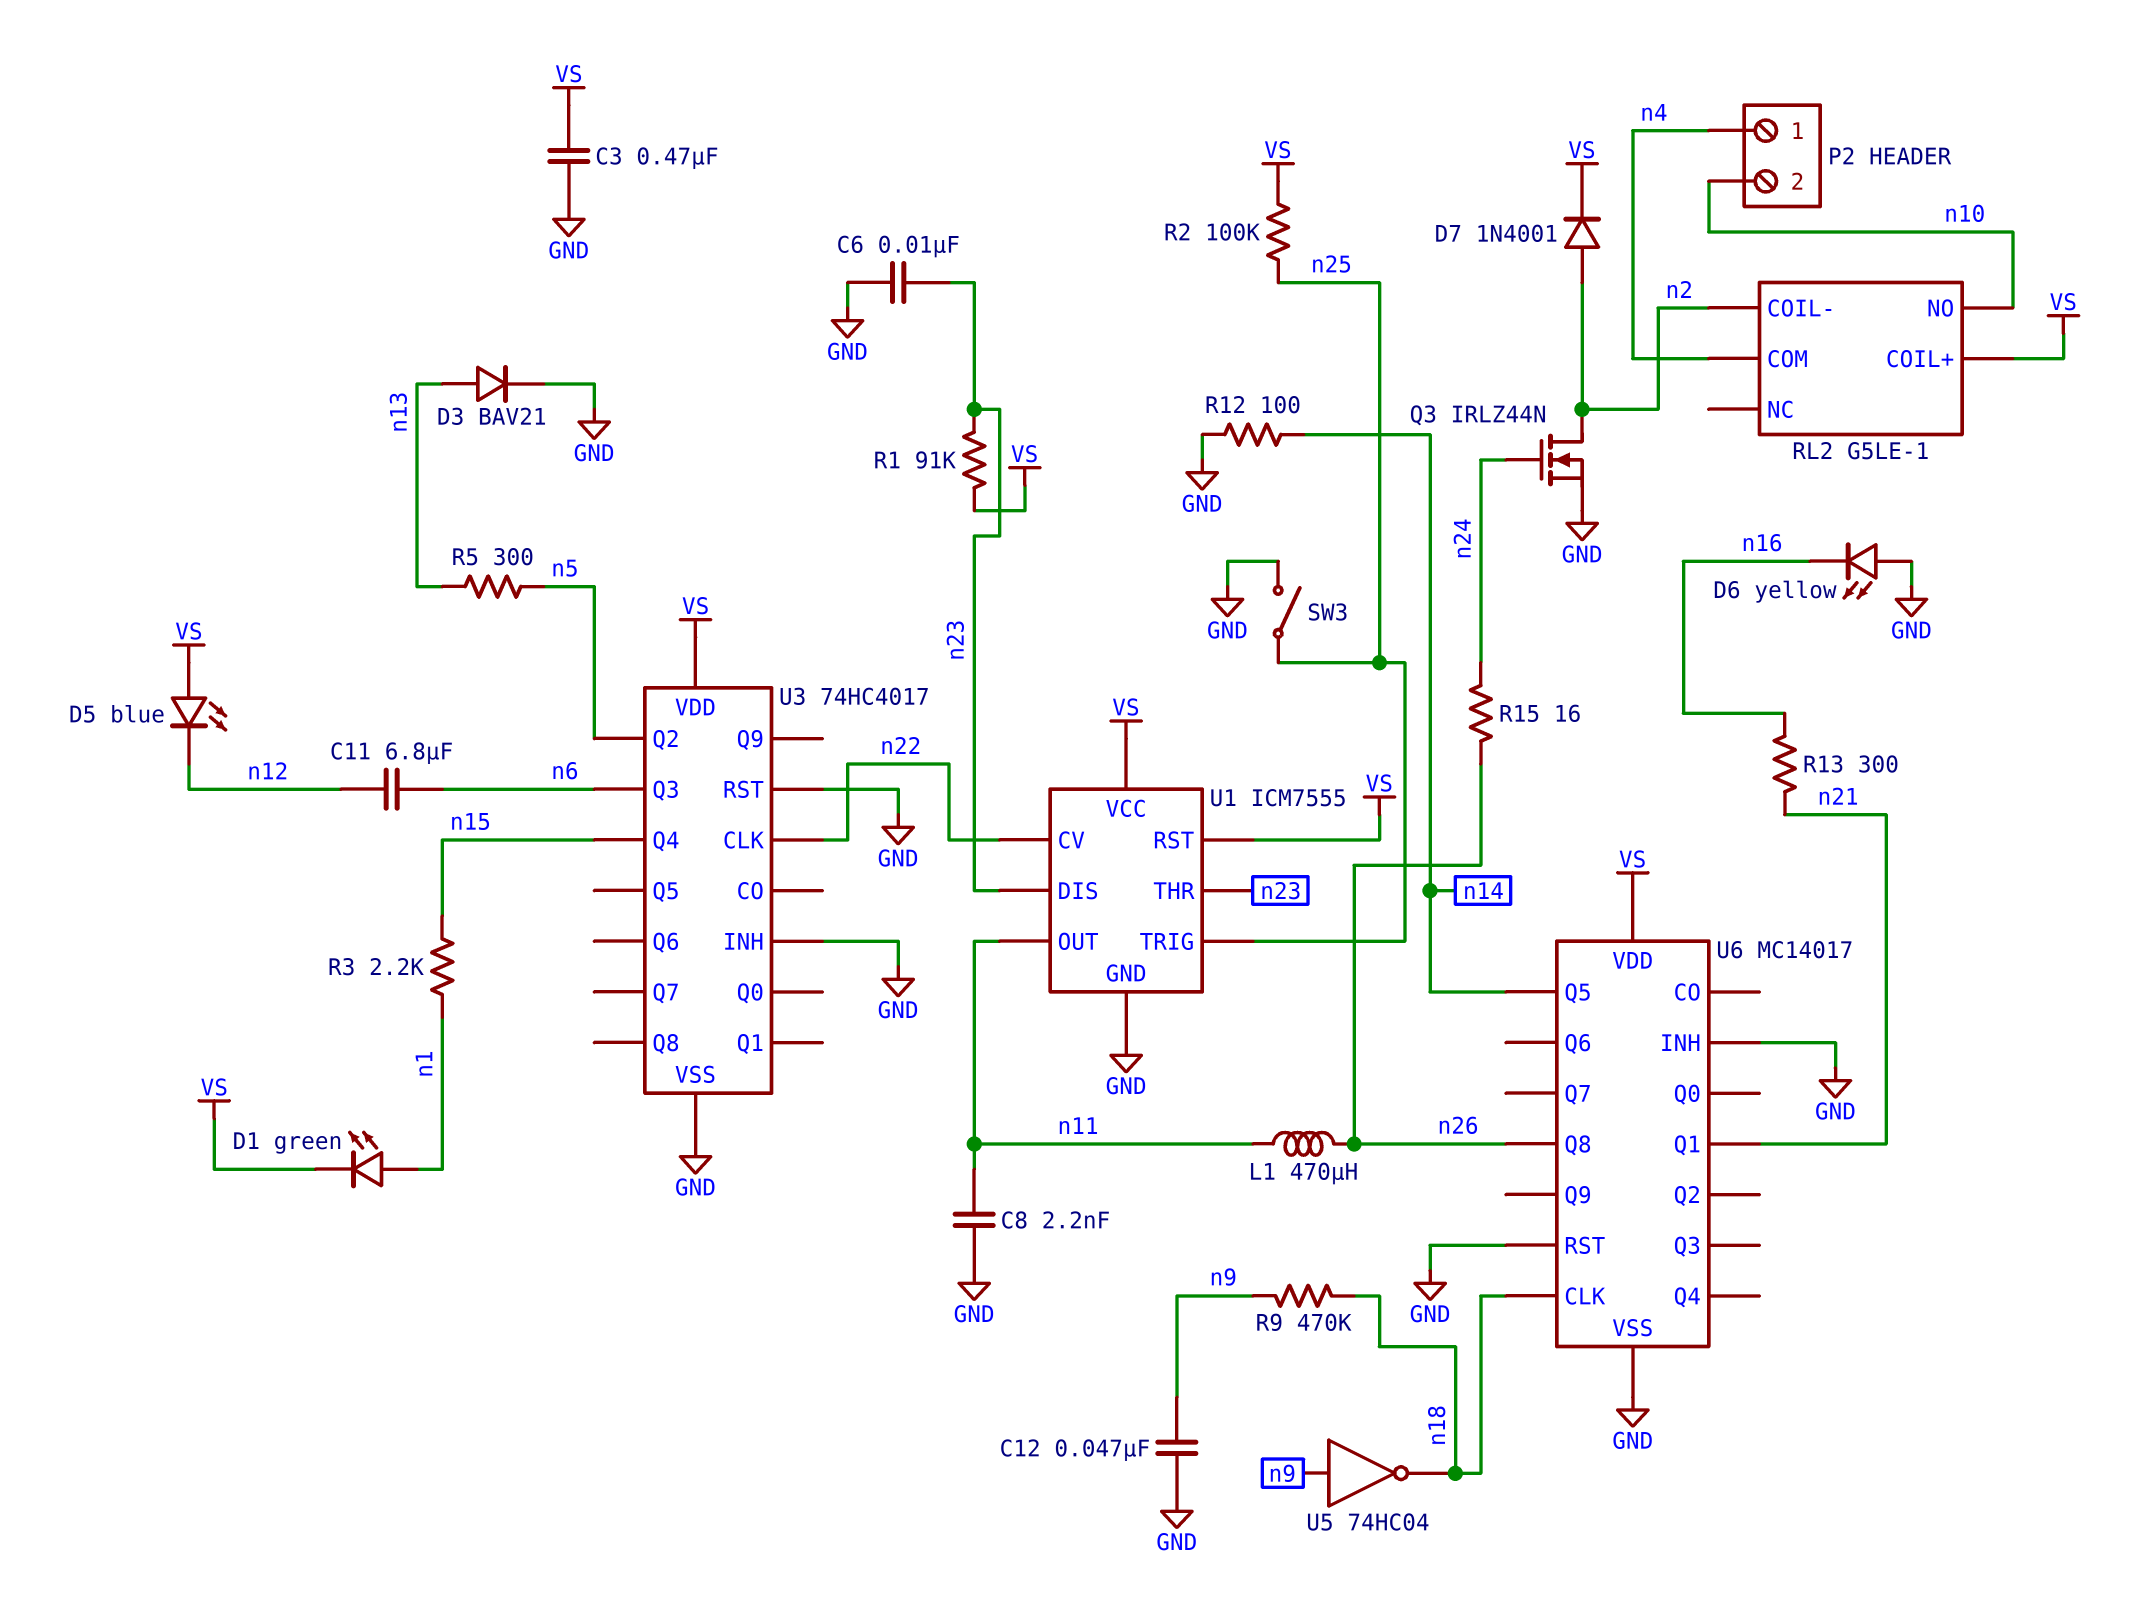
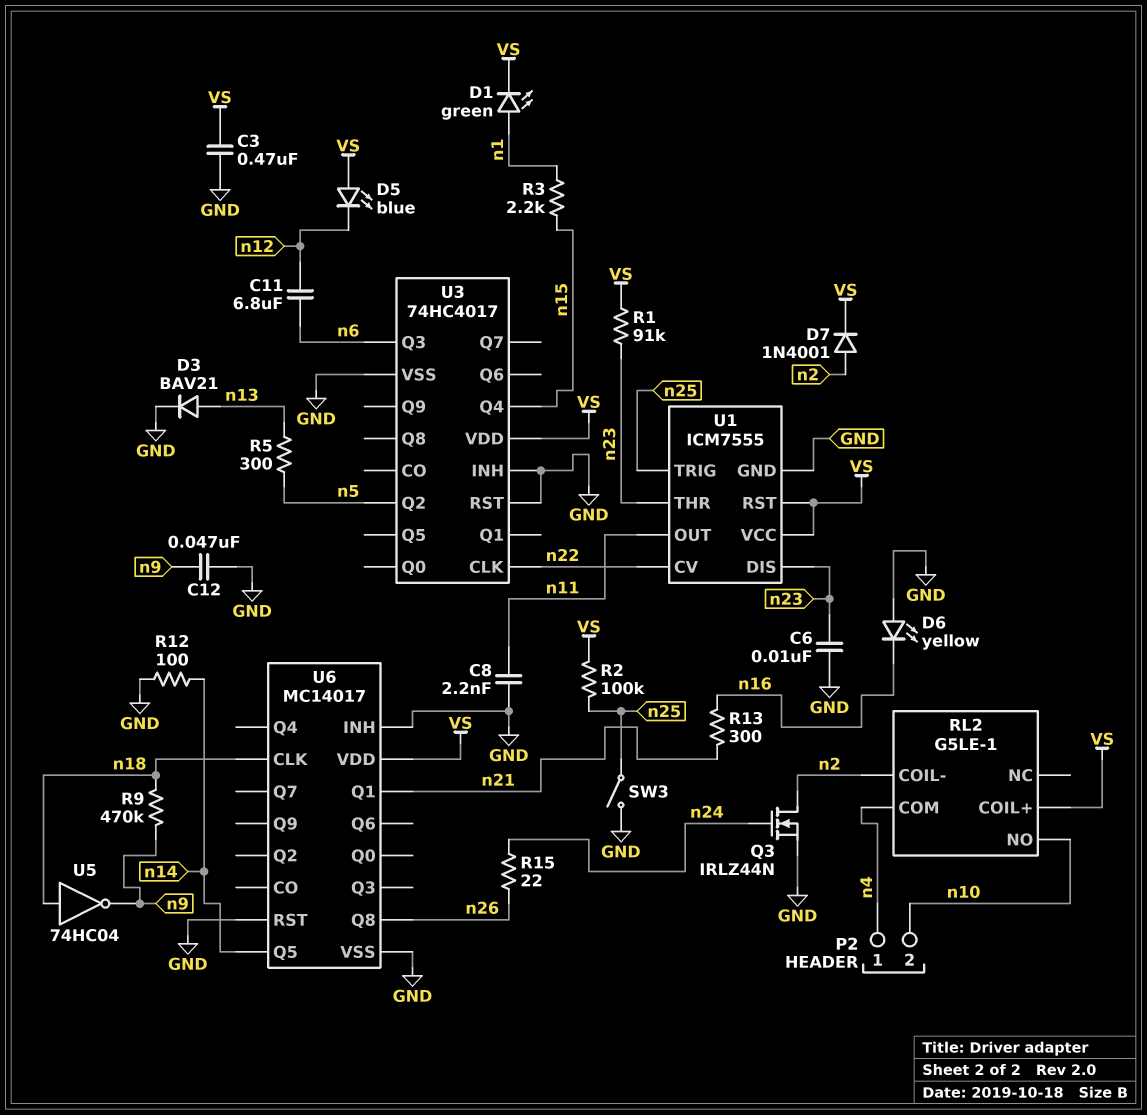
L1: 470uH (n11, n26) -> none
R15: 16 (n24, n26) -> 22 (n24, n26)
U5: NOT 74HC04 (in n9, out n18) -> NOT 74HC04 (in n18, out n9)

